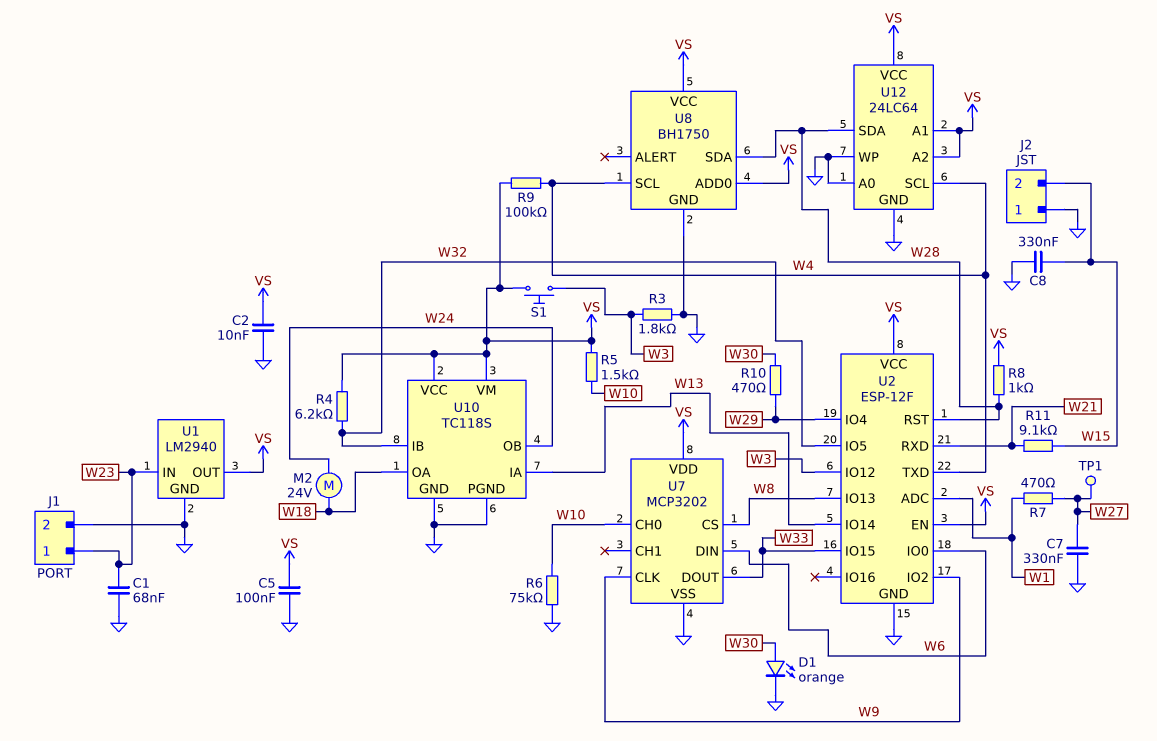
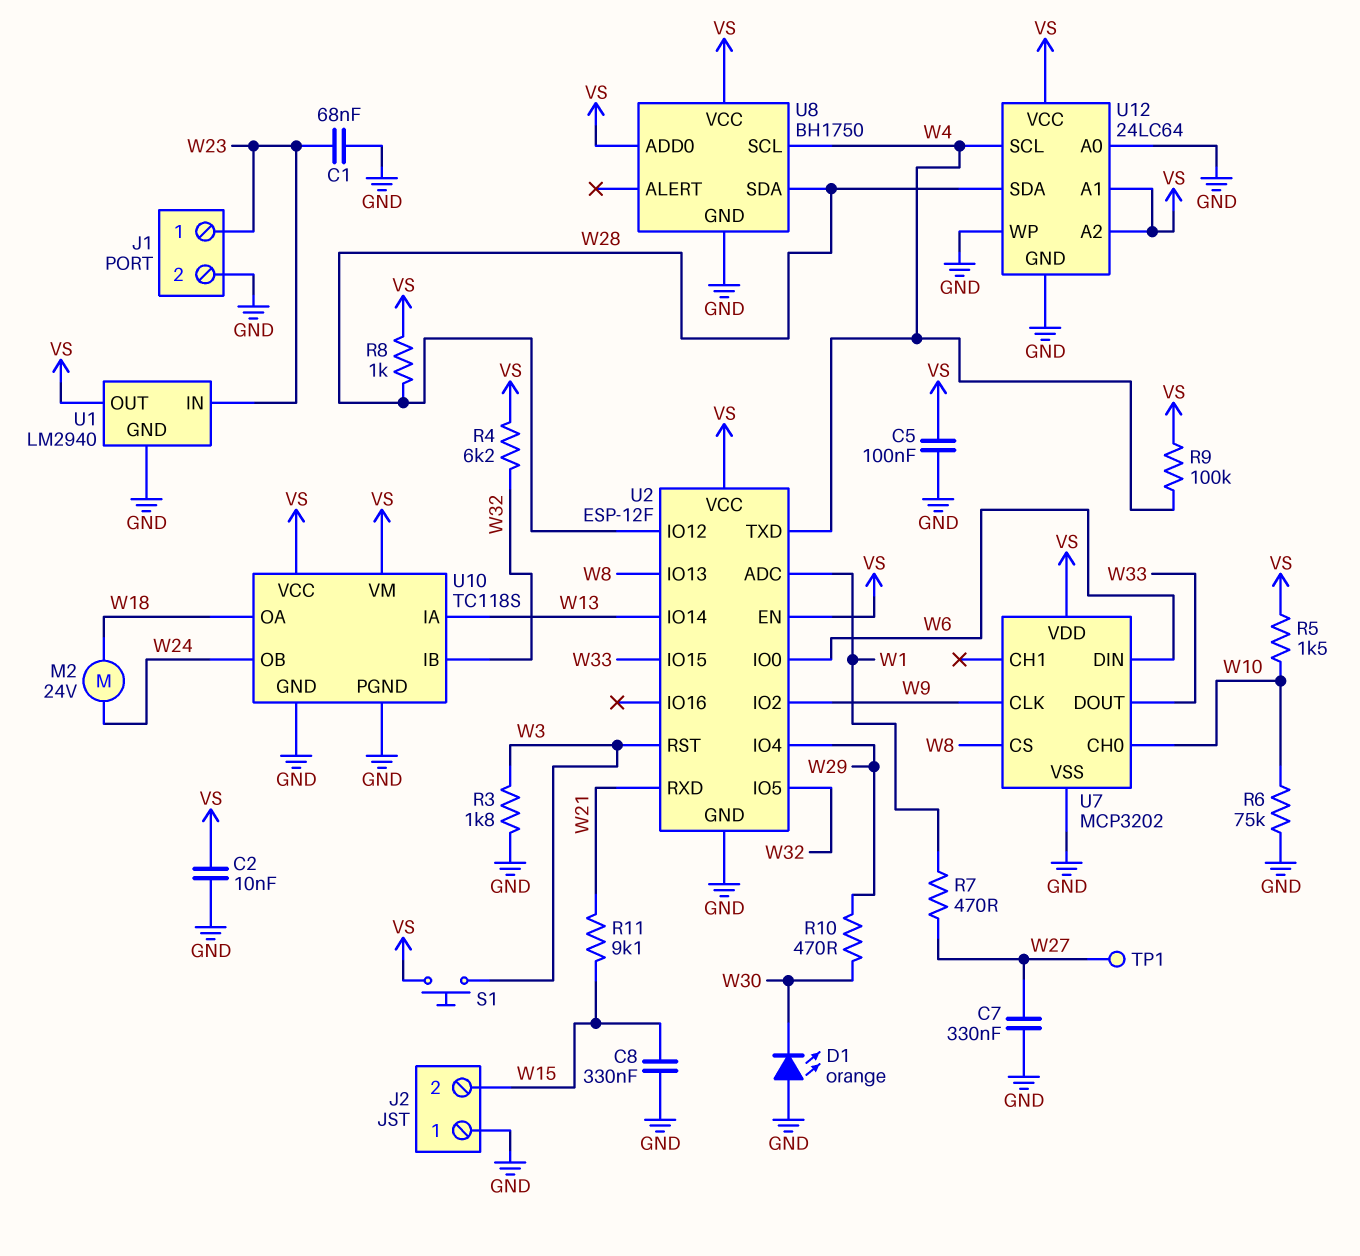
D1: LED orange (A W30, K GND) -> LED orange (A GND, K W30)
U2 pin IO12: W3 -> W28
U2 pin RST: W28 -> W3

